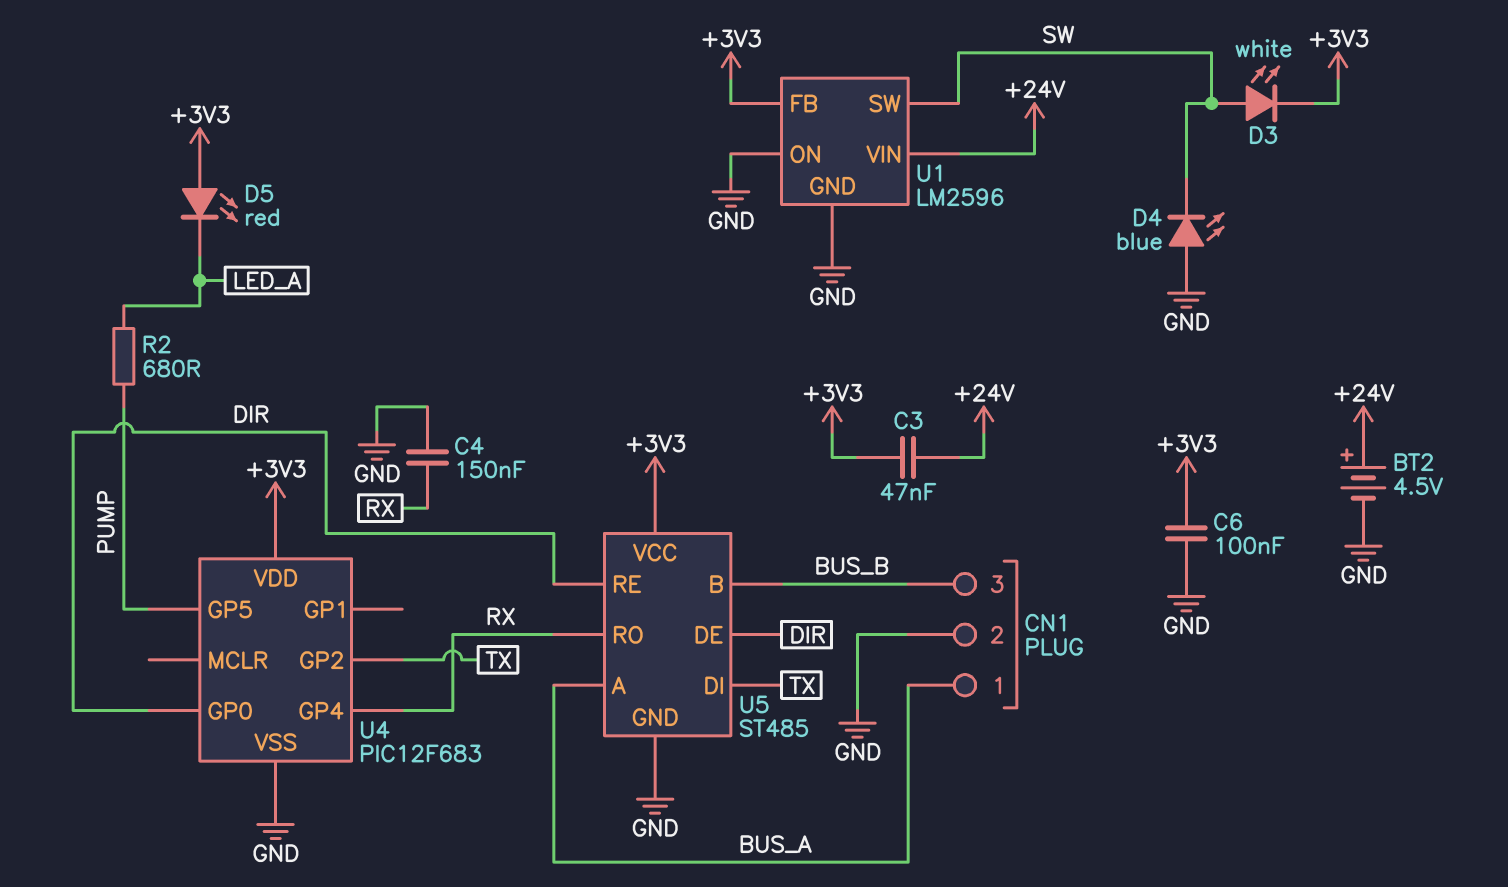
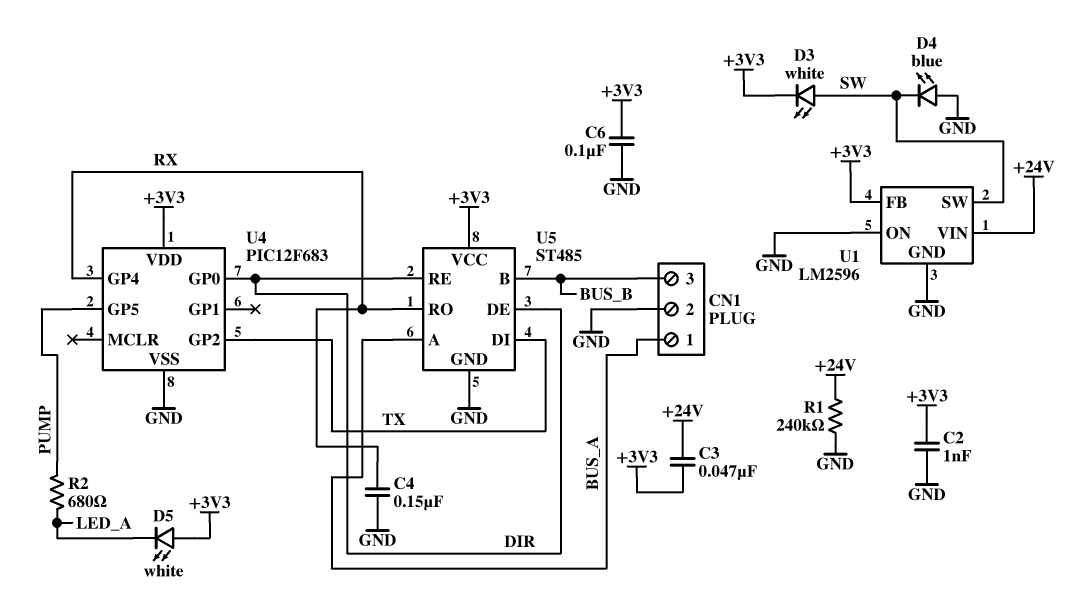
BT2: 4.5V (plus +24V, minus GND) -> none
C2: none -> 1nF (+3V3, GND)
D5: LED red (A +3V3, K LED_A) -> LED white (A +3V3, K LED_A)
R1: none -> 240k (+24V, GND)

